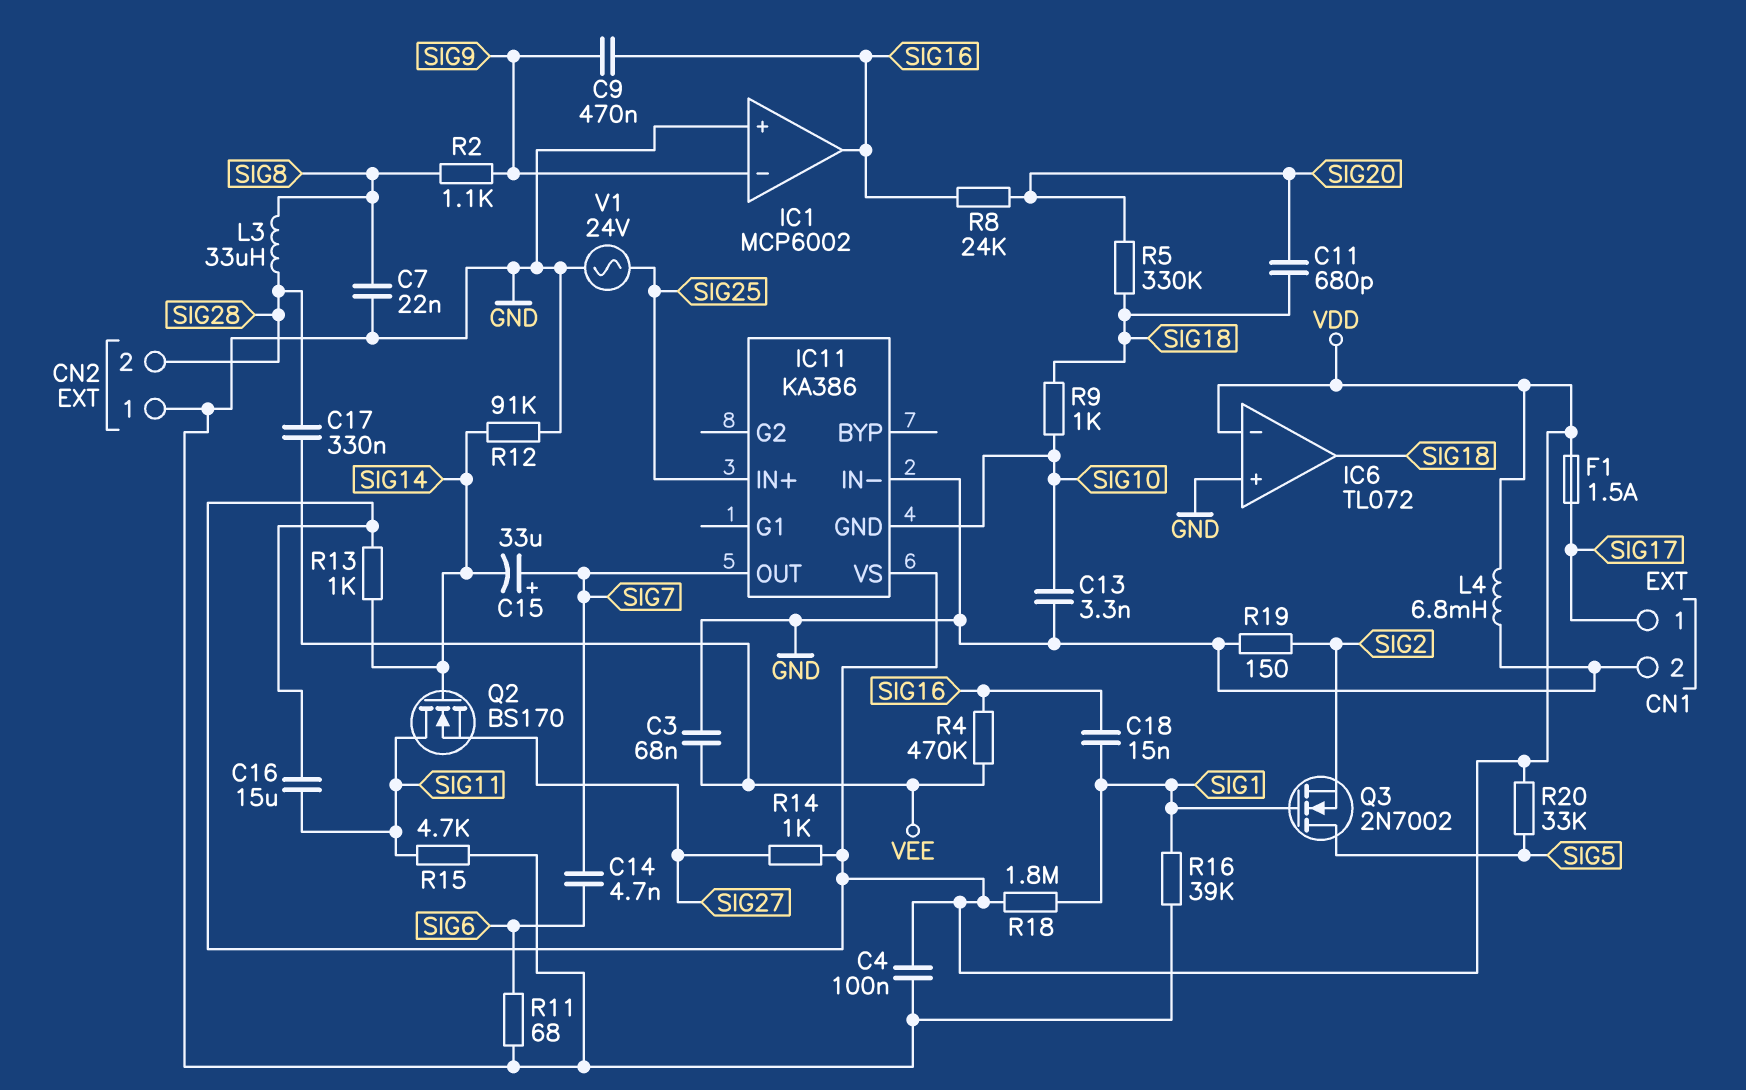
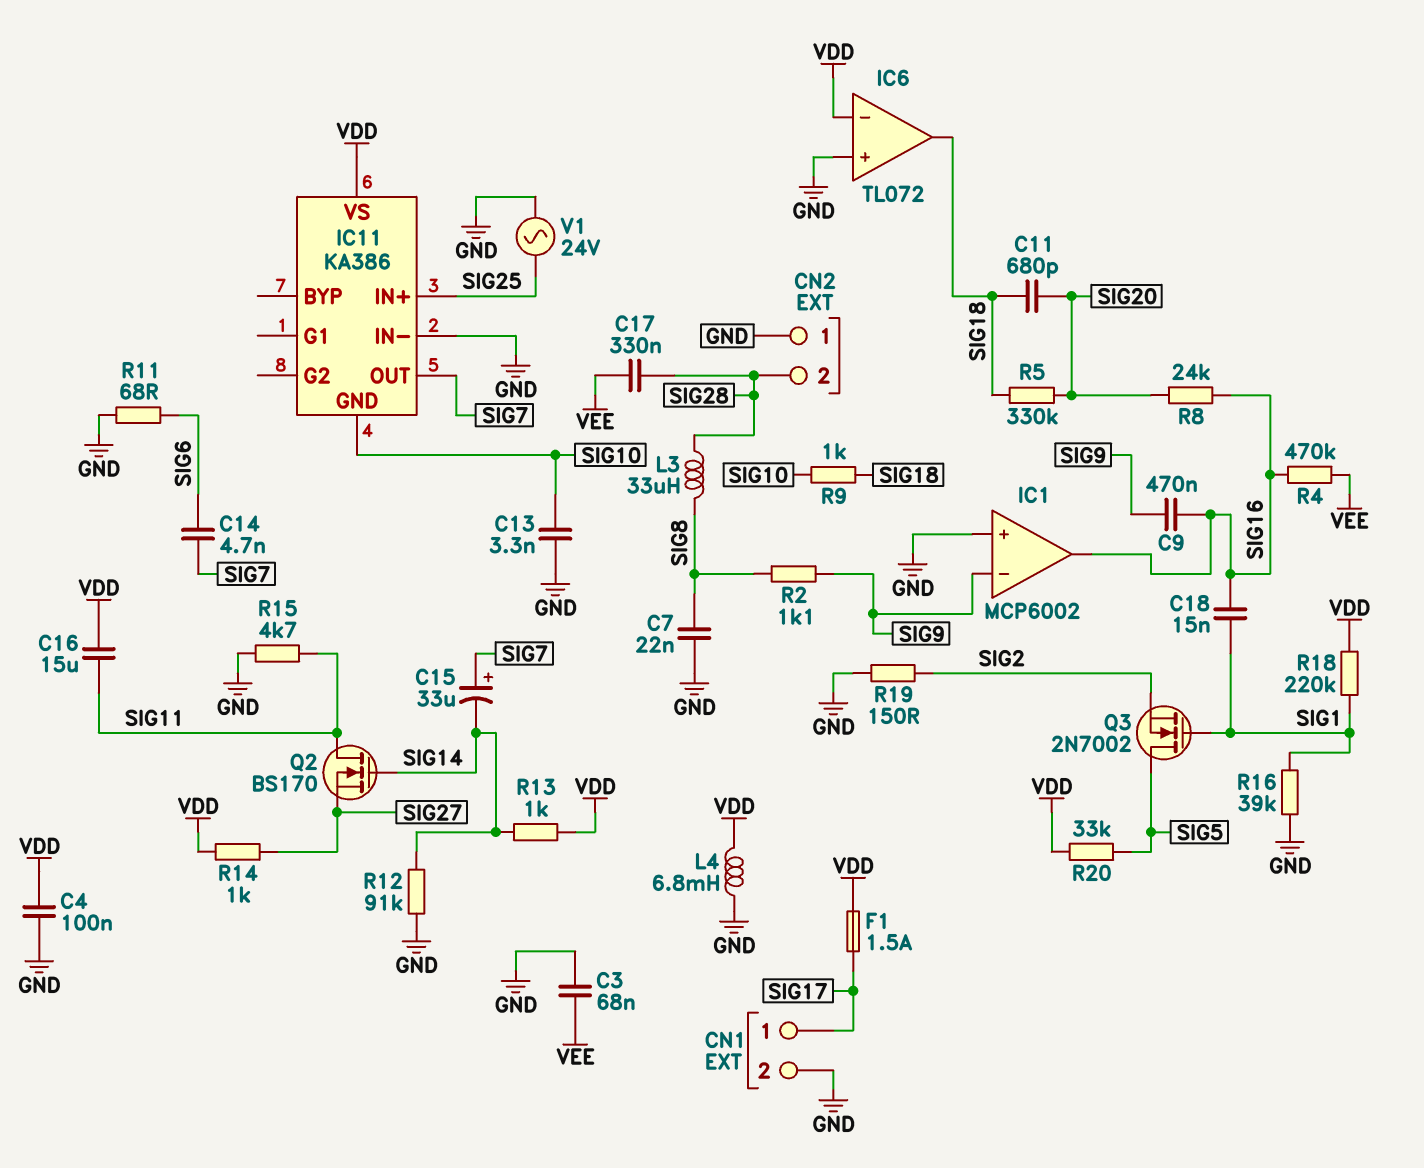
R18: 1.8M (SIG1, VDD) -> 220k (SIG1, VDD)

